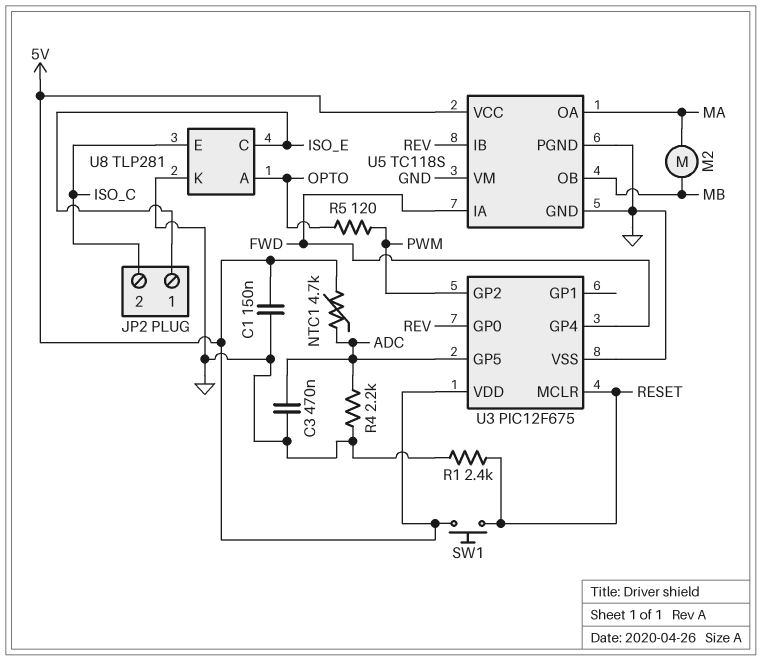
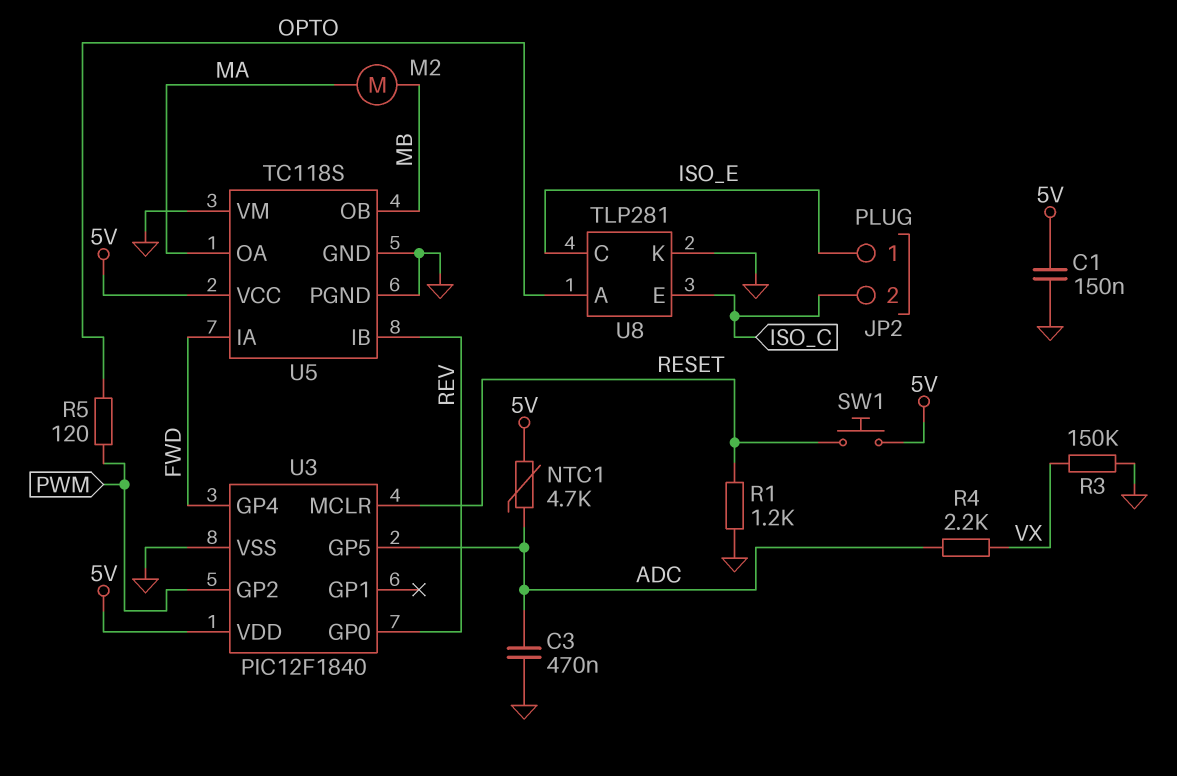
R1: 2.4k (GND, RESET) -> 1.2k (GND, RESET)
R3: none -> 150k (GND, VX)
R4: 2.2k (ADC, GND) -> 2.2k (ADC, VX)
U3: PIC12F675 -> PIC12F1840

